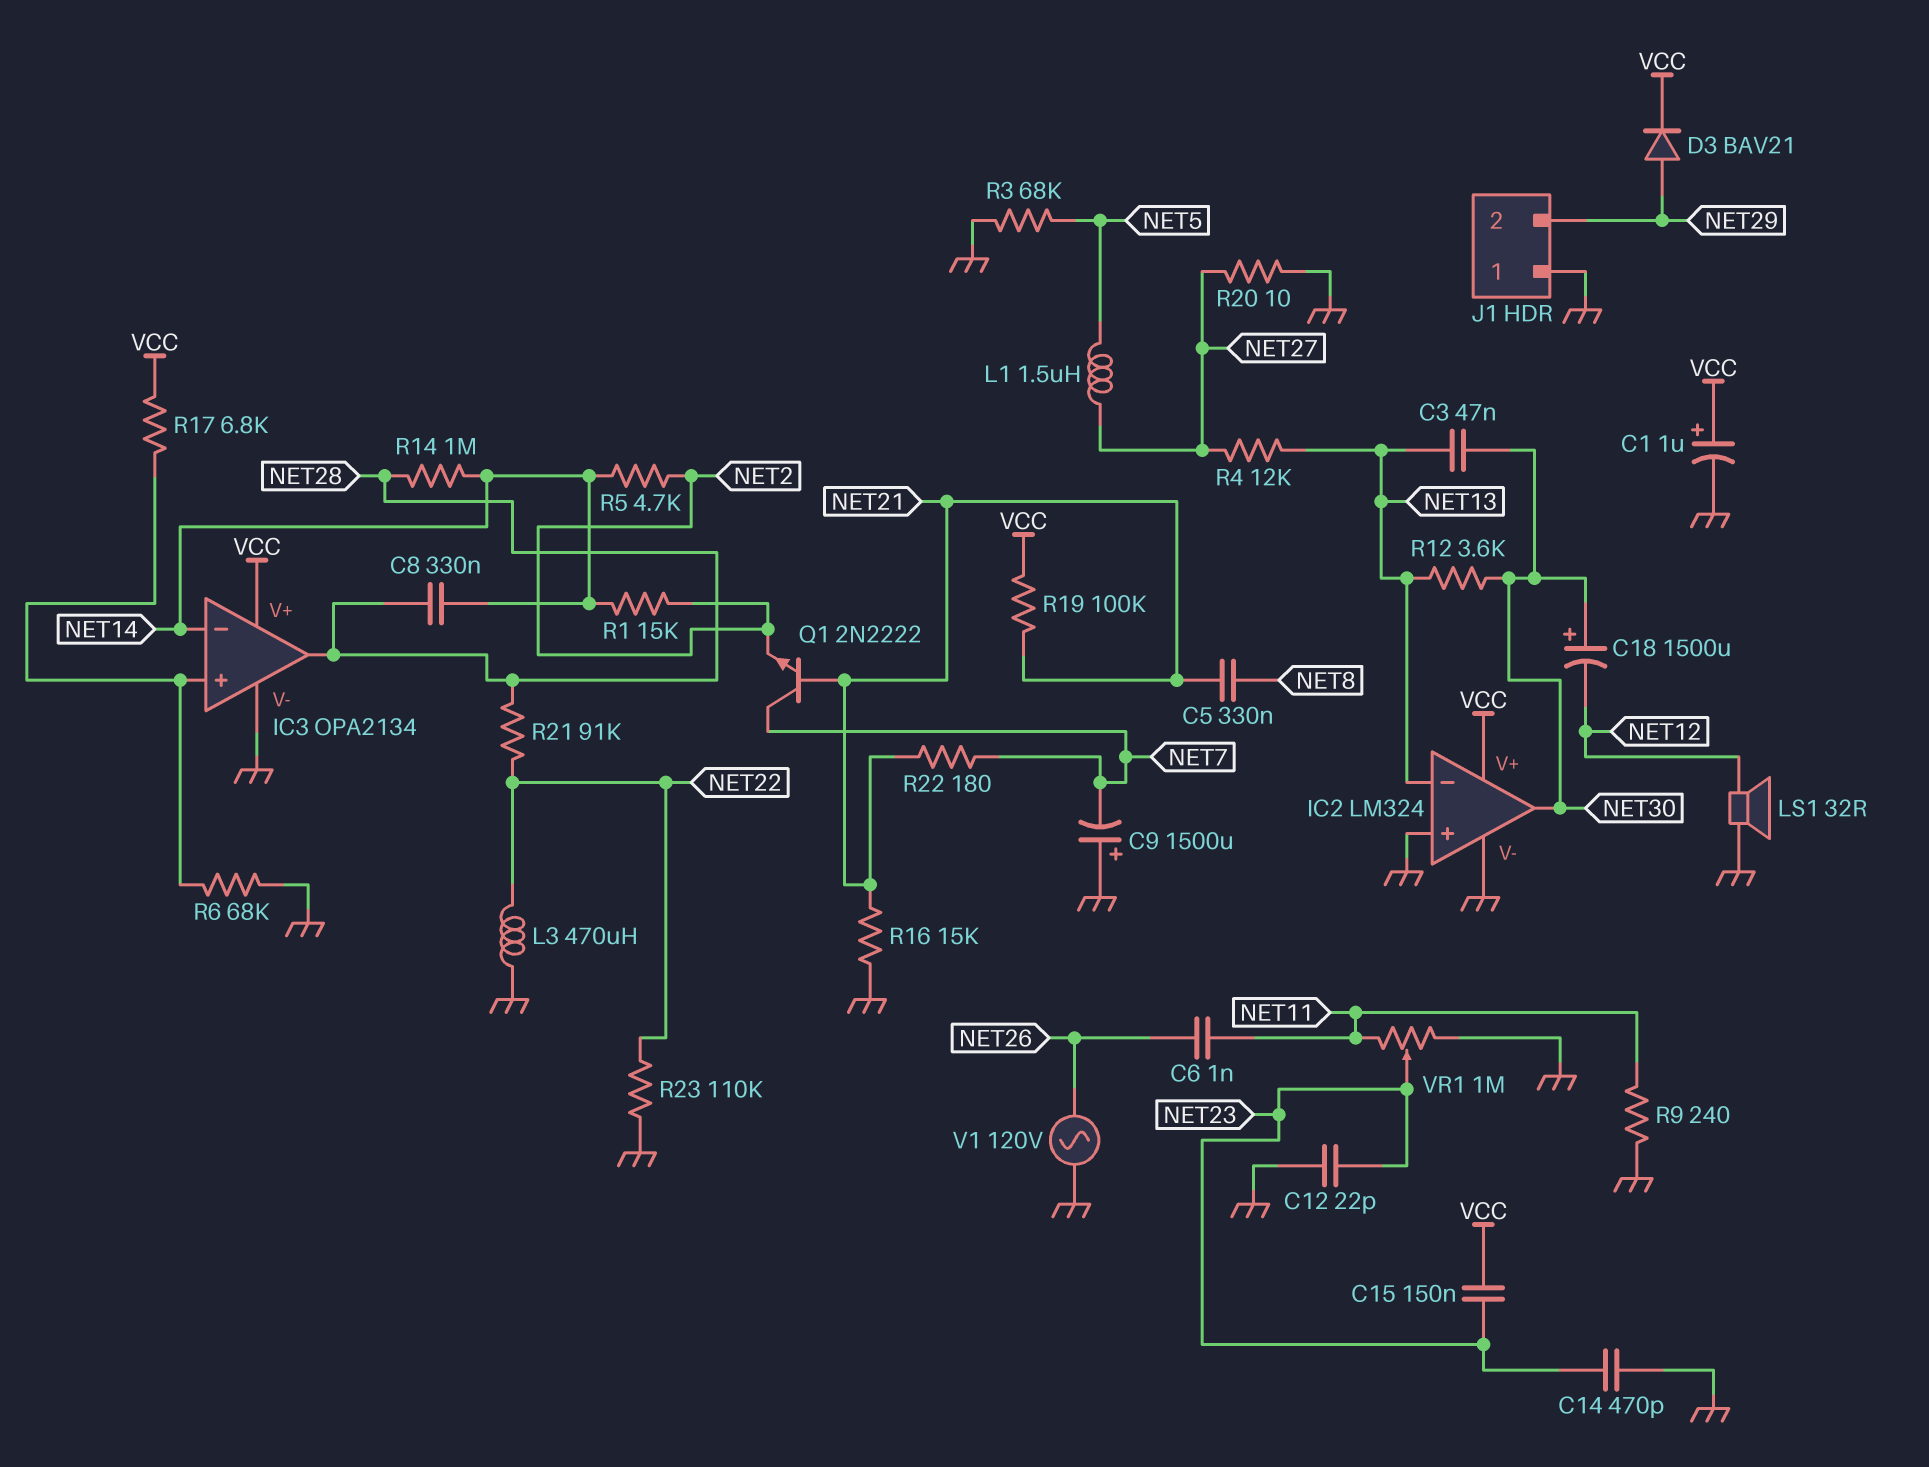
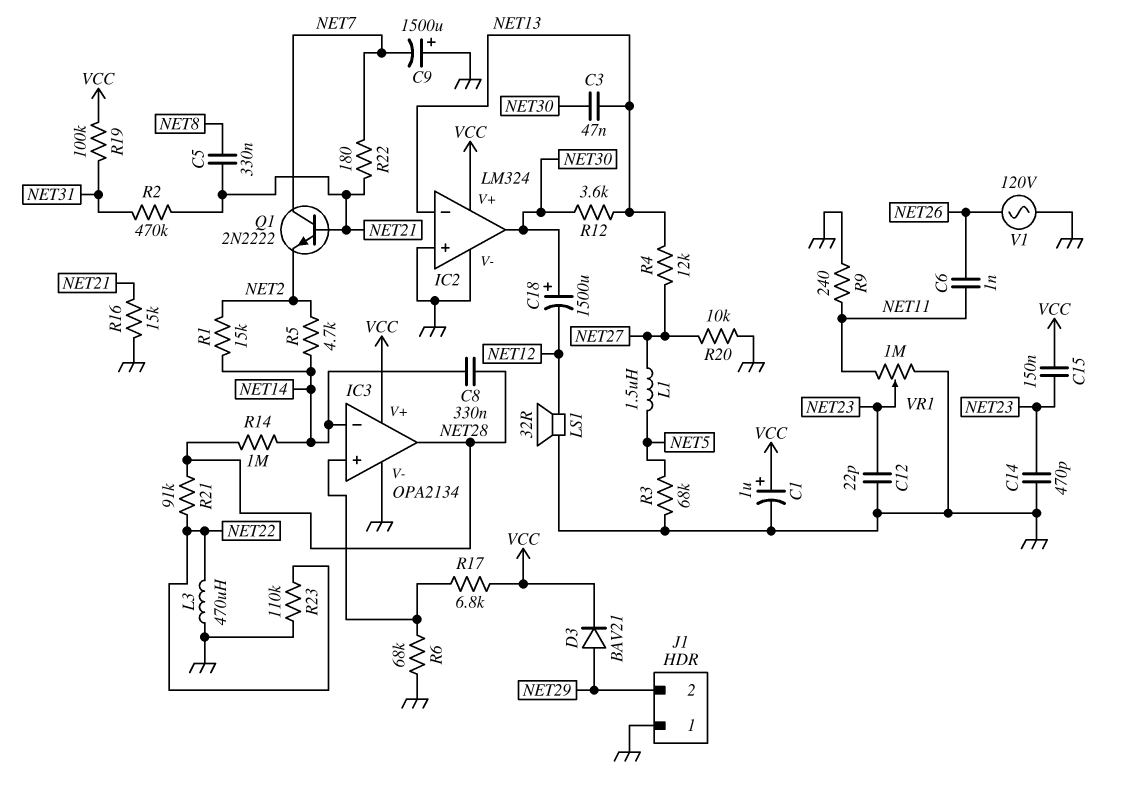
R2: none -> 470k (NET21, NET31)
R19: 100k (NET21, VCC) -> 100k (NET31, VCC)
R20: 10 (GND, NET27) -> 10k (GND, NET27)

